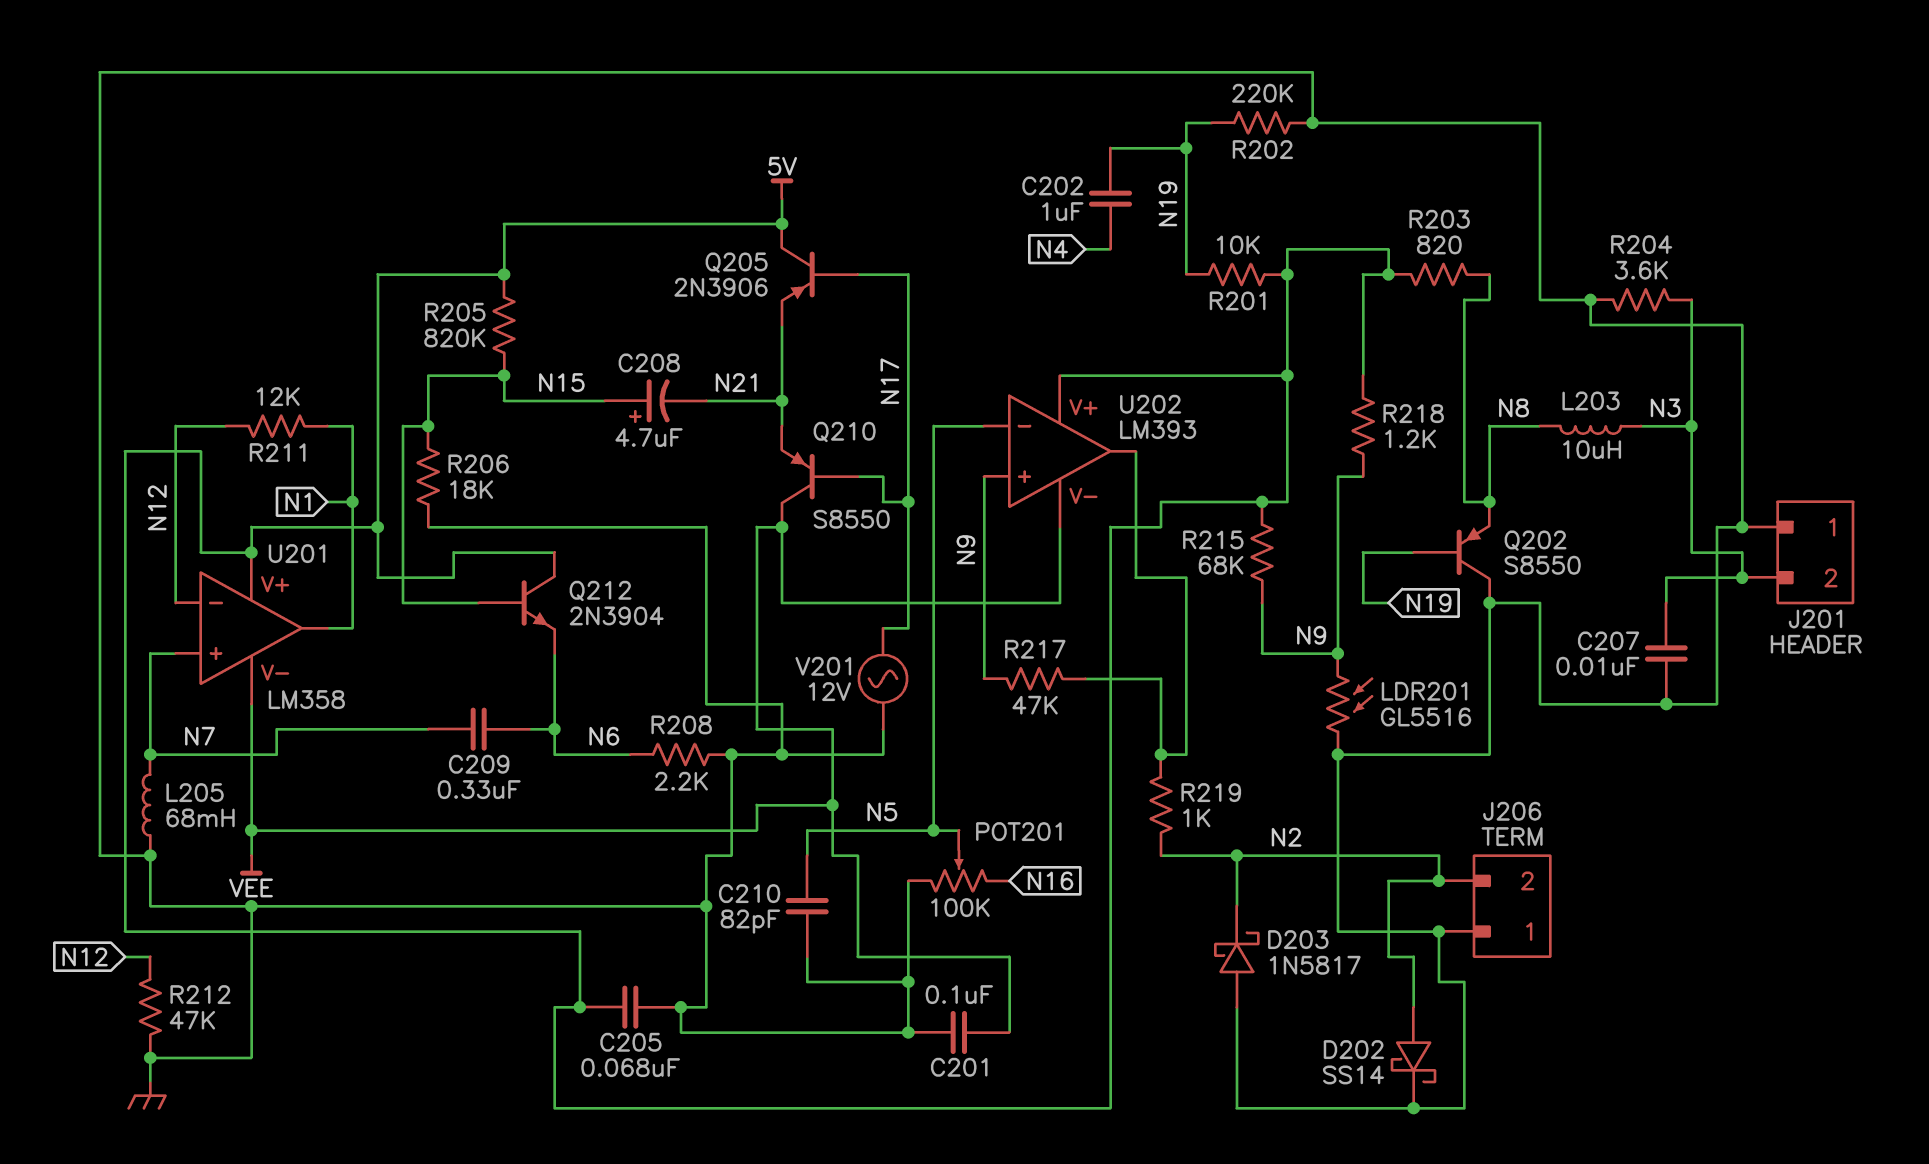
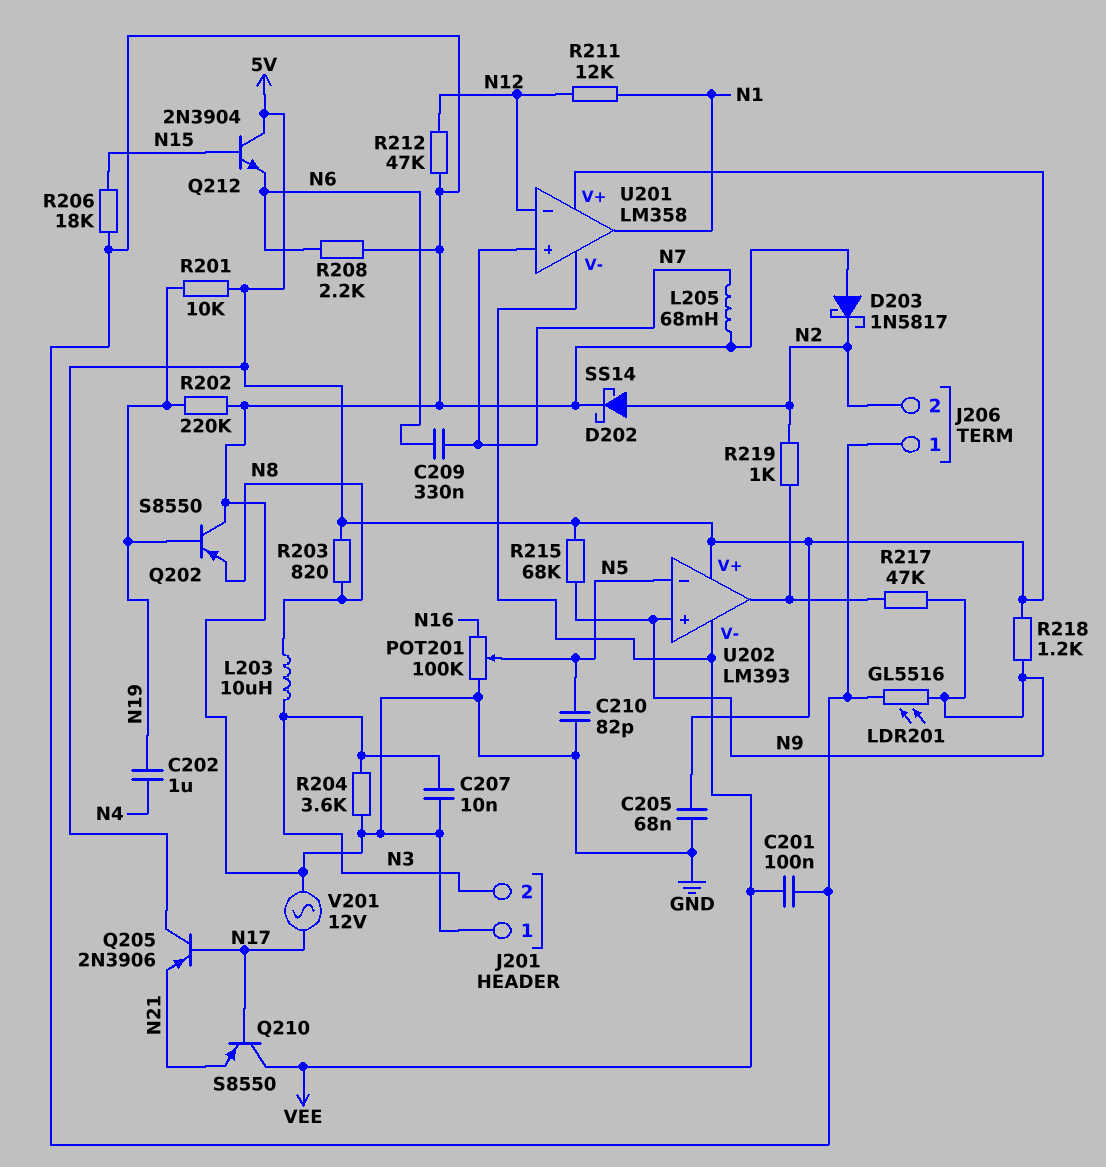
C208: 4.7uF (plus N15, minus N21) -> none
R205: 820k (5V, N15) -> none

